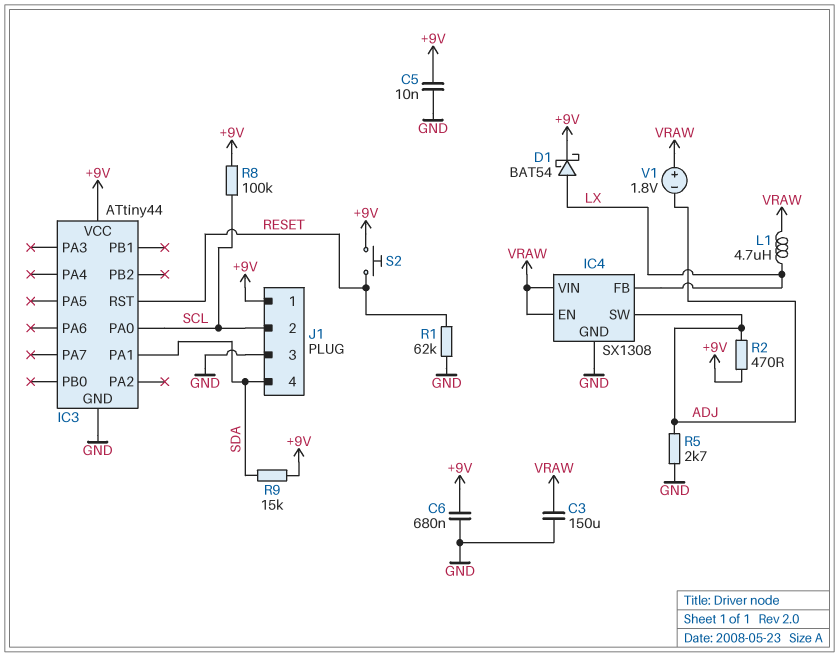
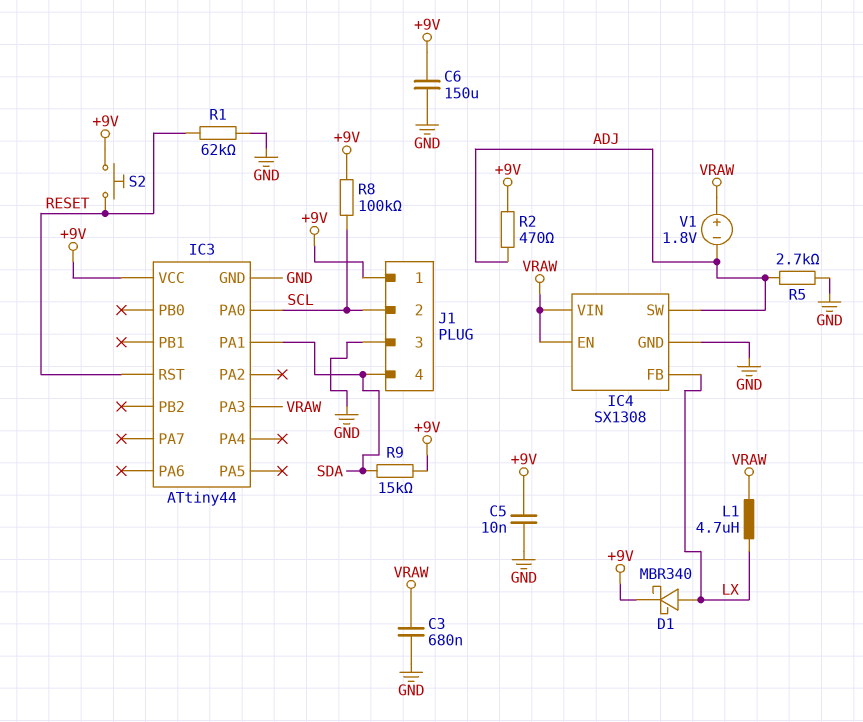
C3: 150uF (GND, VRAW) -> 680nF (GND, VRAW)
C6: 680nF (+9V, GND) -> 150uF (+9V, GND)
D1: schottky BAT54 (A LX, K +9V) -> schottky MBR340 (A LX, K +9V)
IC3 pin PA3: none -> VRAW

